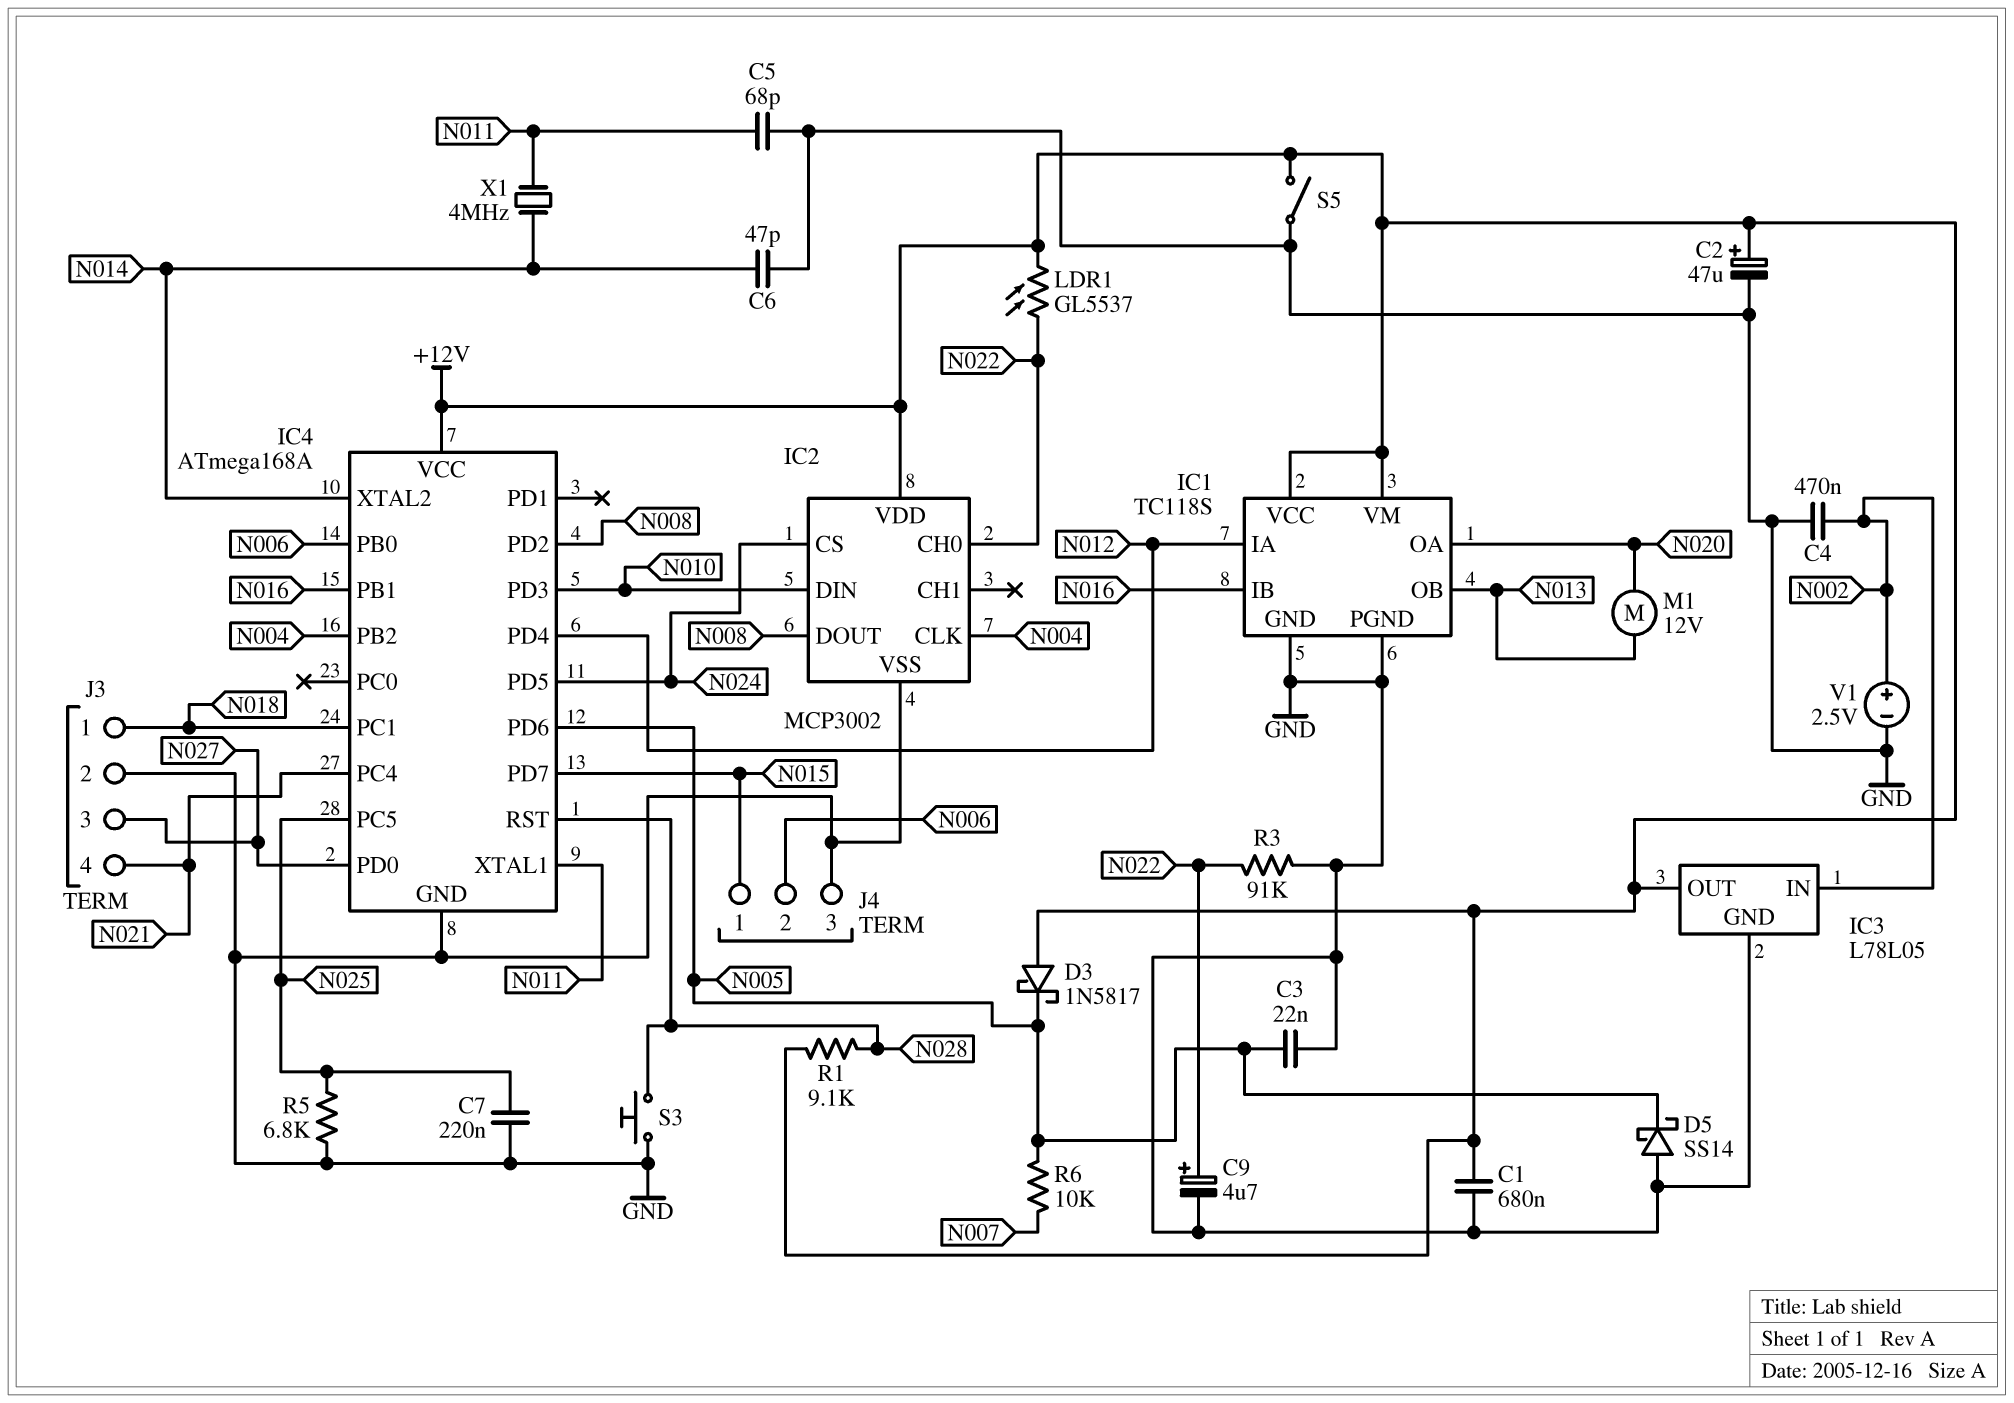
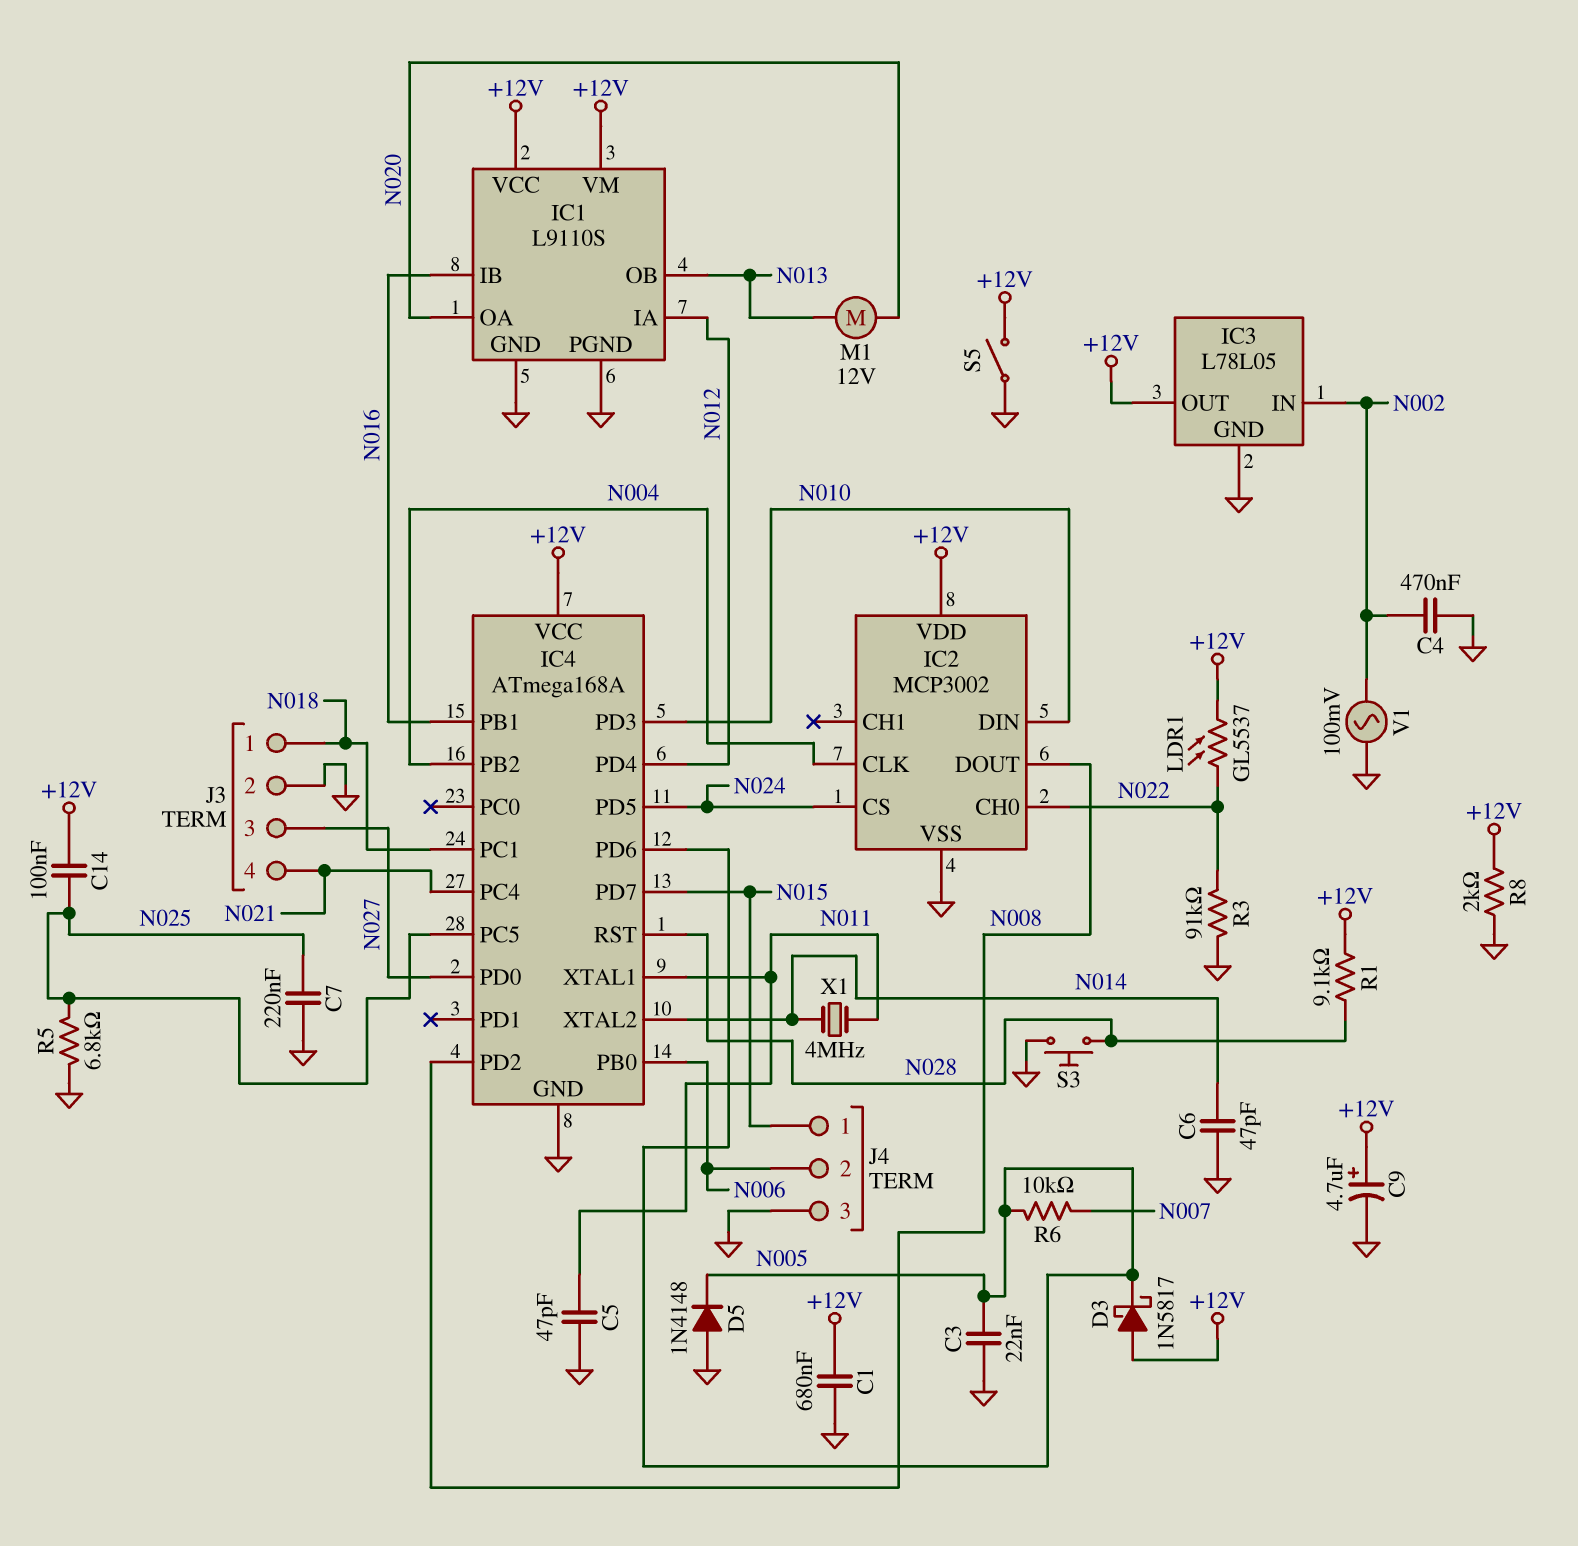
C2: 47uF (plus +12V, minus GND) -> none
C5: 68pF (GND, N011) -> 47pF (GND, N011)
C9: 4.7uF (plus N022, minus GND) -> 4.7uF (plus +12V, minus GND)
C14: none -> 100nF (+12V, N025)
D5: schottky SS14 (A GND, K N005) -> diode 1N4148 (A GND, K N005)
IC1: TC118S -> L9110S
R8: none -> 2k (+12V, GND)
V1: 2.5V (plus N002, minus GND) -> AC 100mV (GND, N002)

